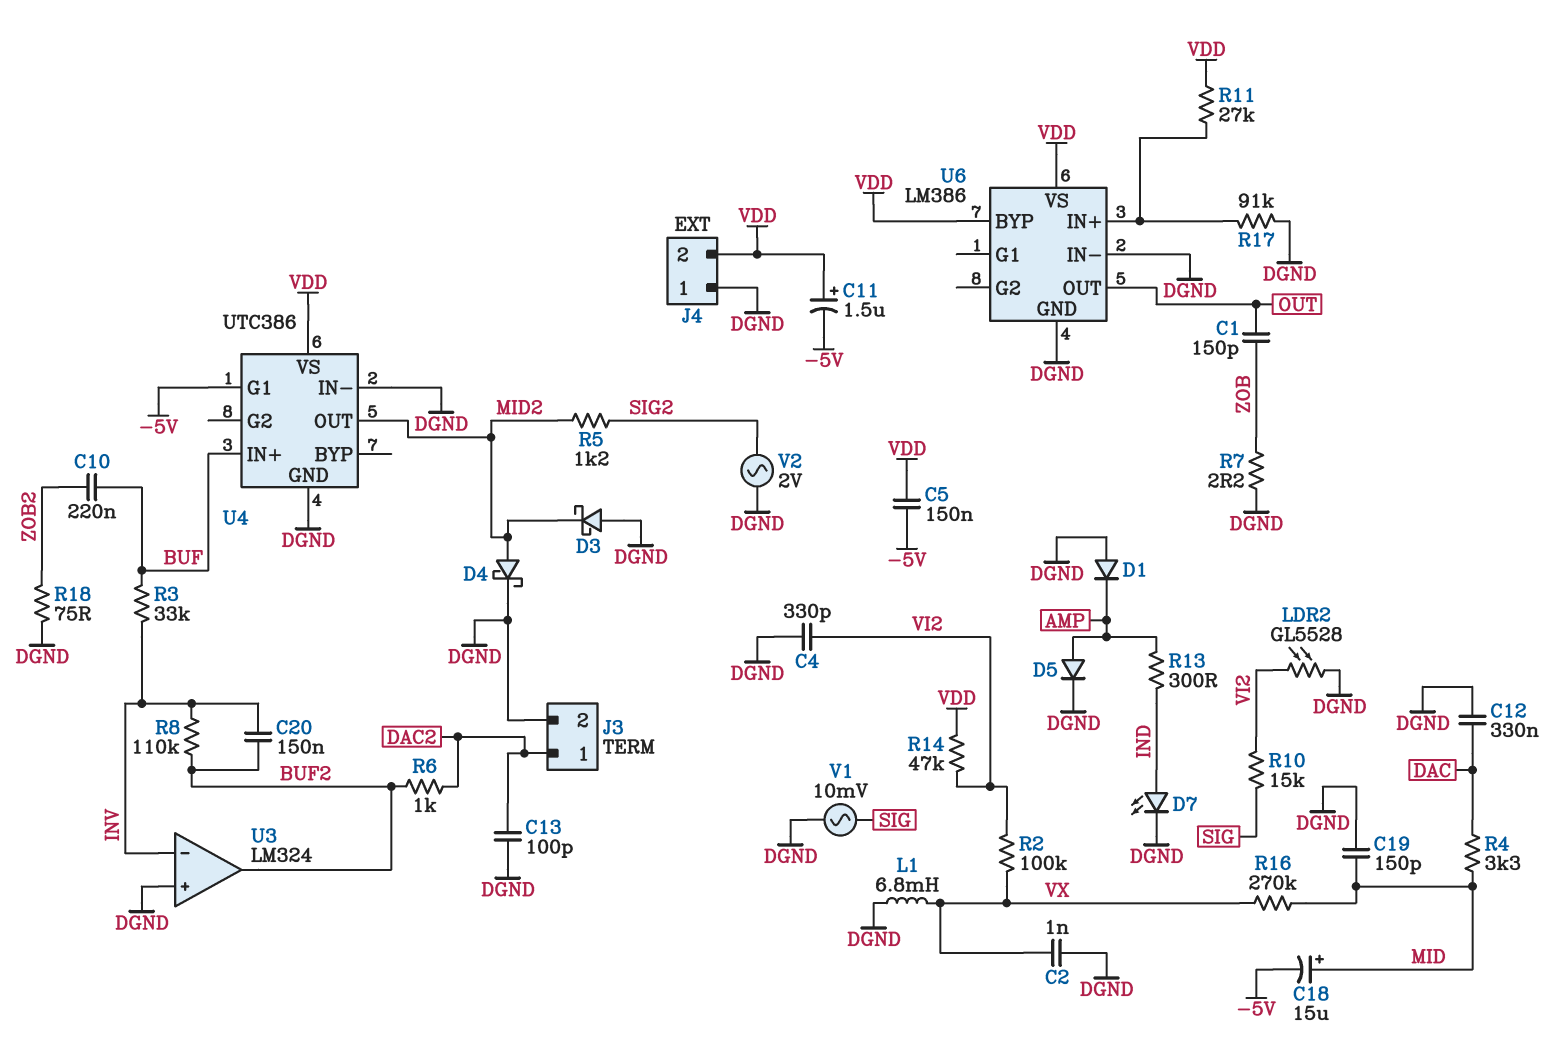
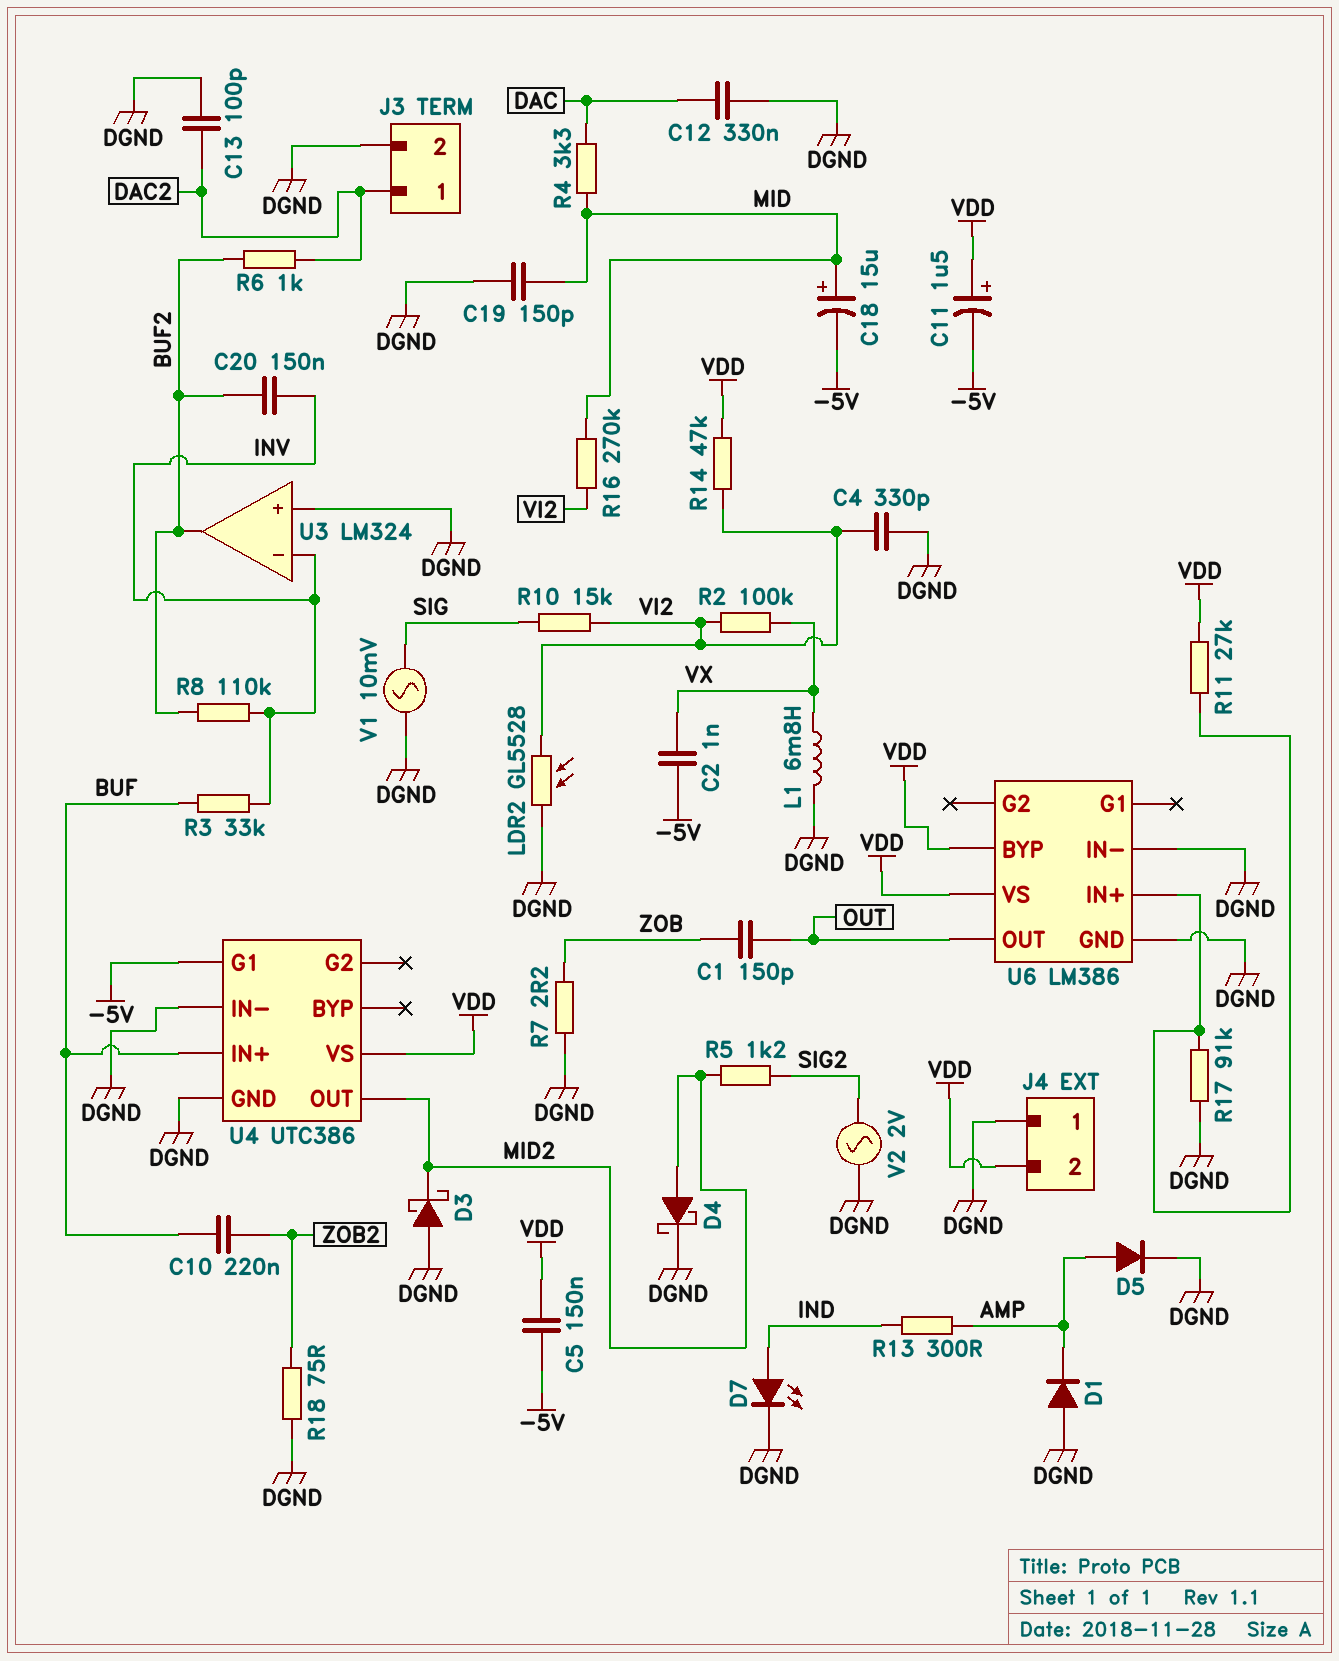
C2: 1nF (DGND, VX) -> 1nF (-5V, VX)
R16: 270k (MID, VX) -> 270k (MID, VI2)

